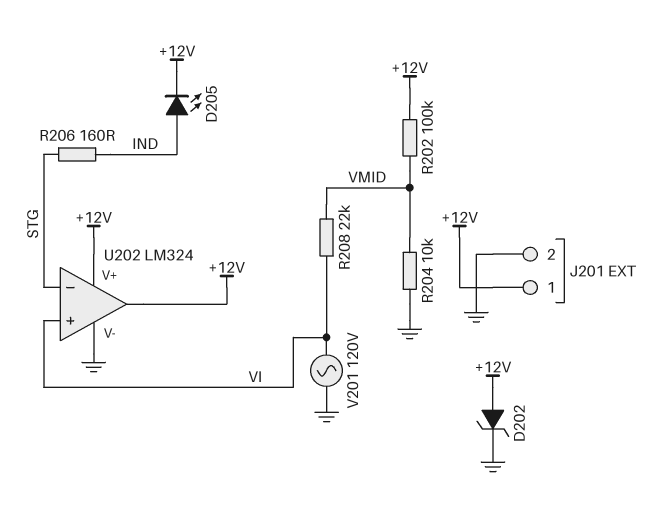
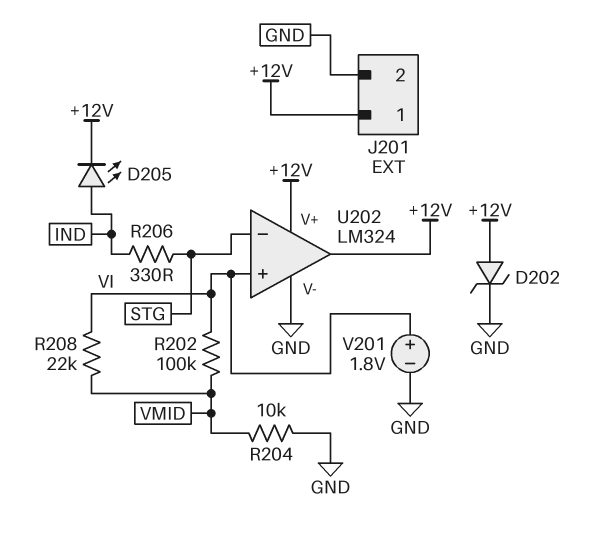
R202: 100k (+12V, VMID) -> 100k (VI, VMID)
R206: 160 (IND, STG) -> 330 (IND, STG)
V201: AC 120V (GND, VI) -> 1.8V (plus VI, minus GND)

